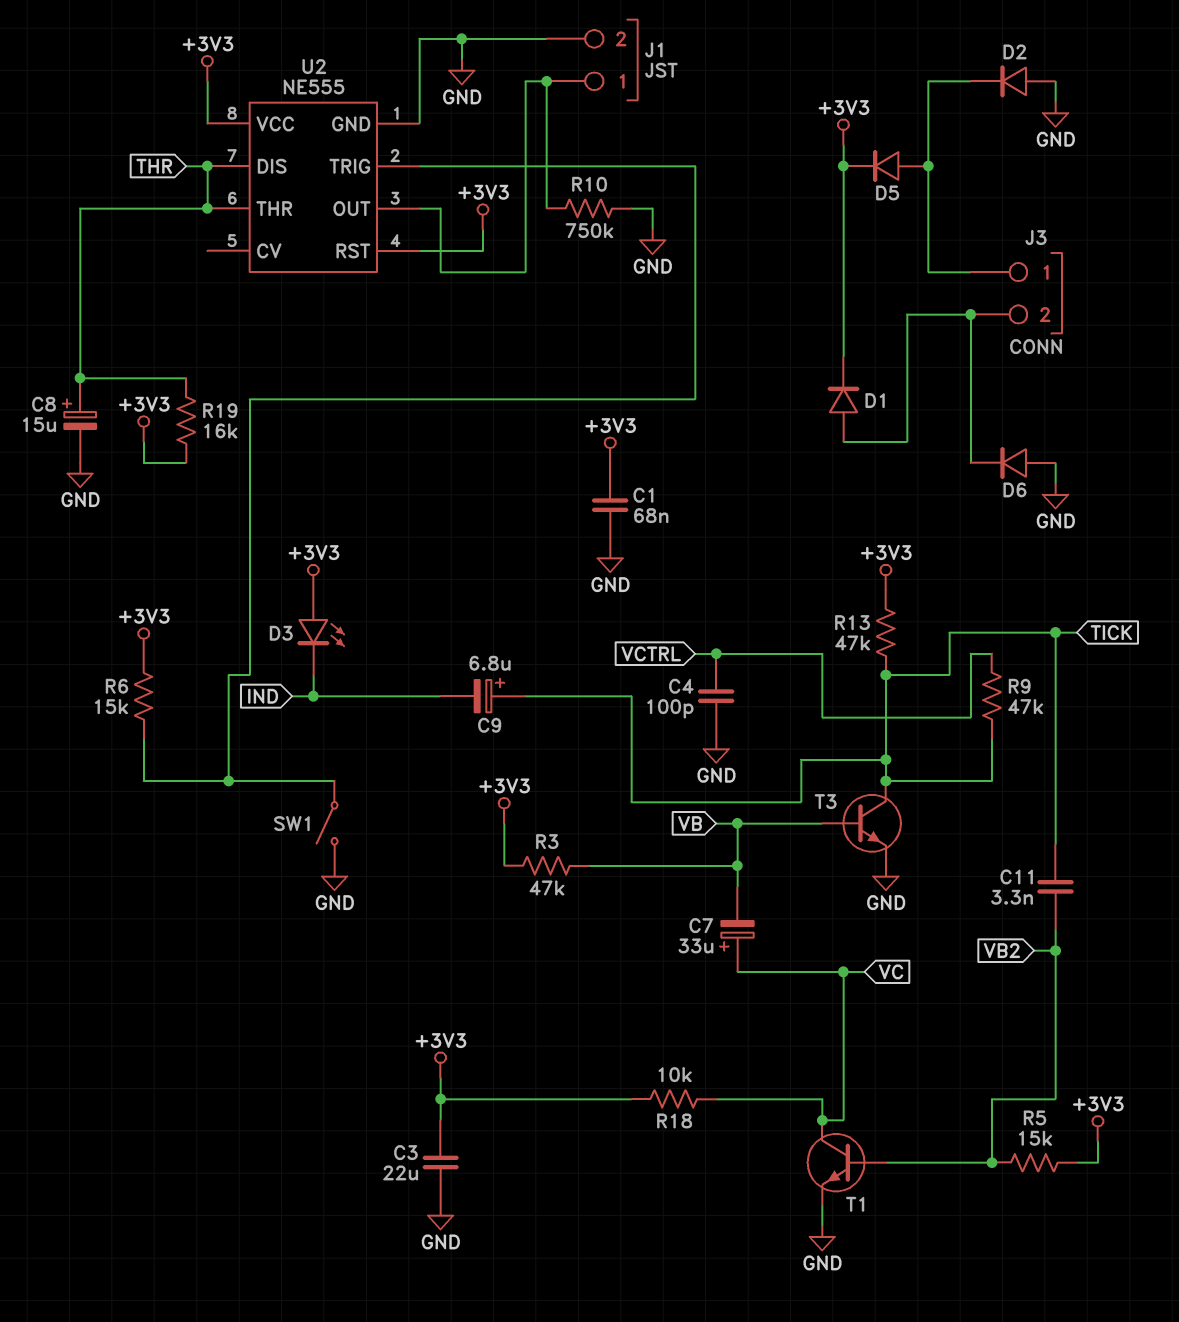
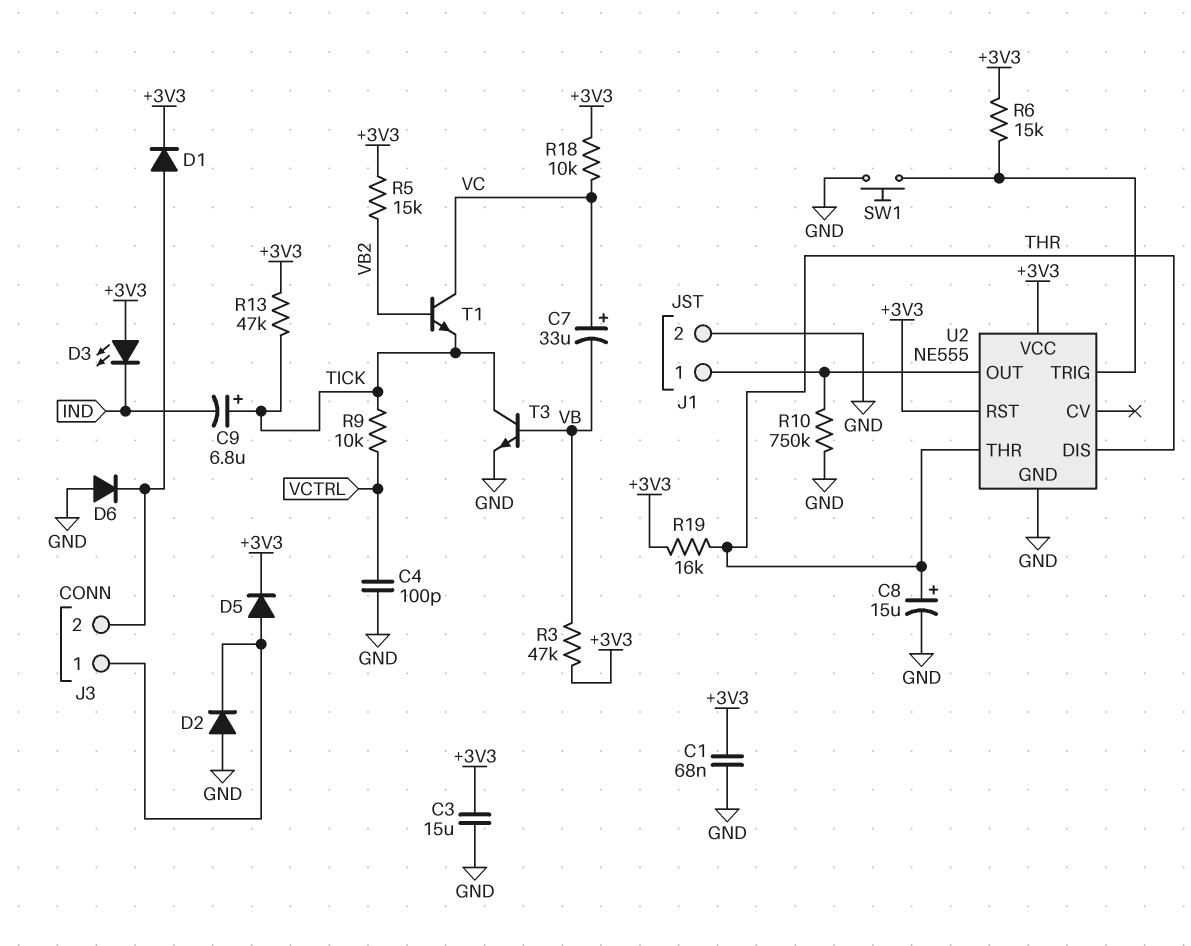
C3: 22uF (+3V3, GND) -> 15uF (+3V3, GND)
C11: 3.3nF (TICK, VB2) -> none
R9: 47k (TICK, VCTRL) -> 10k (TICK, VCTRL)
SW1: switch (GND, U2/TRIG) -> button (GND, U2/TRIG)
T1: NPN (B VB2, C VC, E GND) -> NPN (B VB2, C VC, E TICK)

